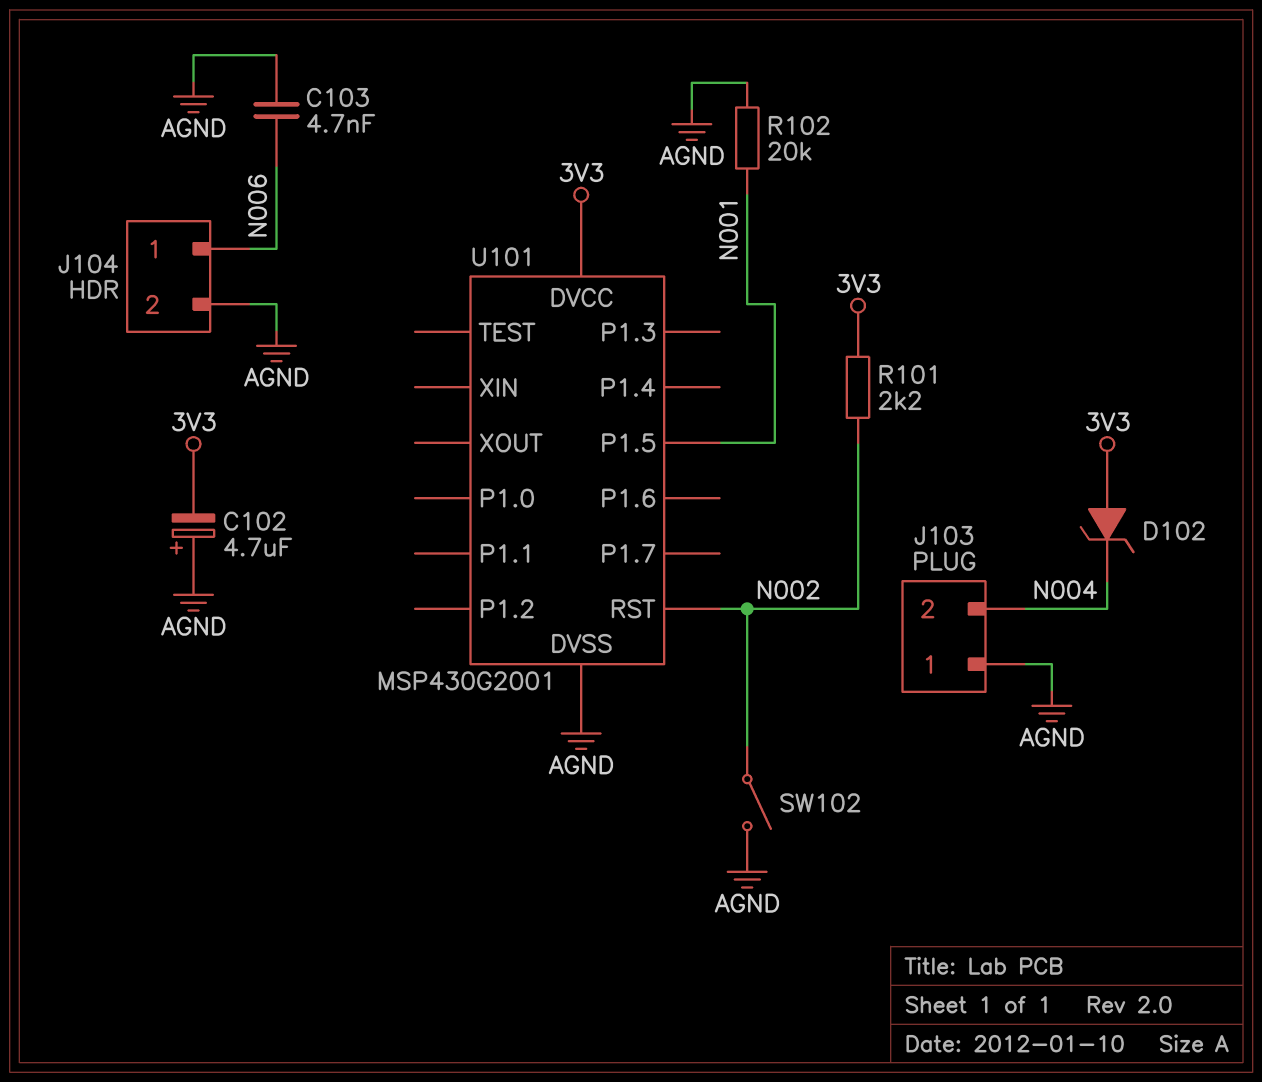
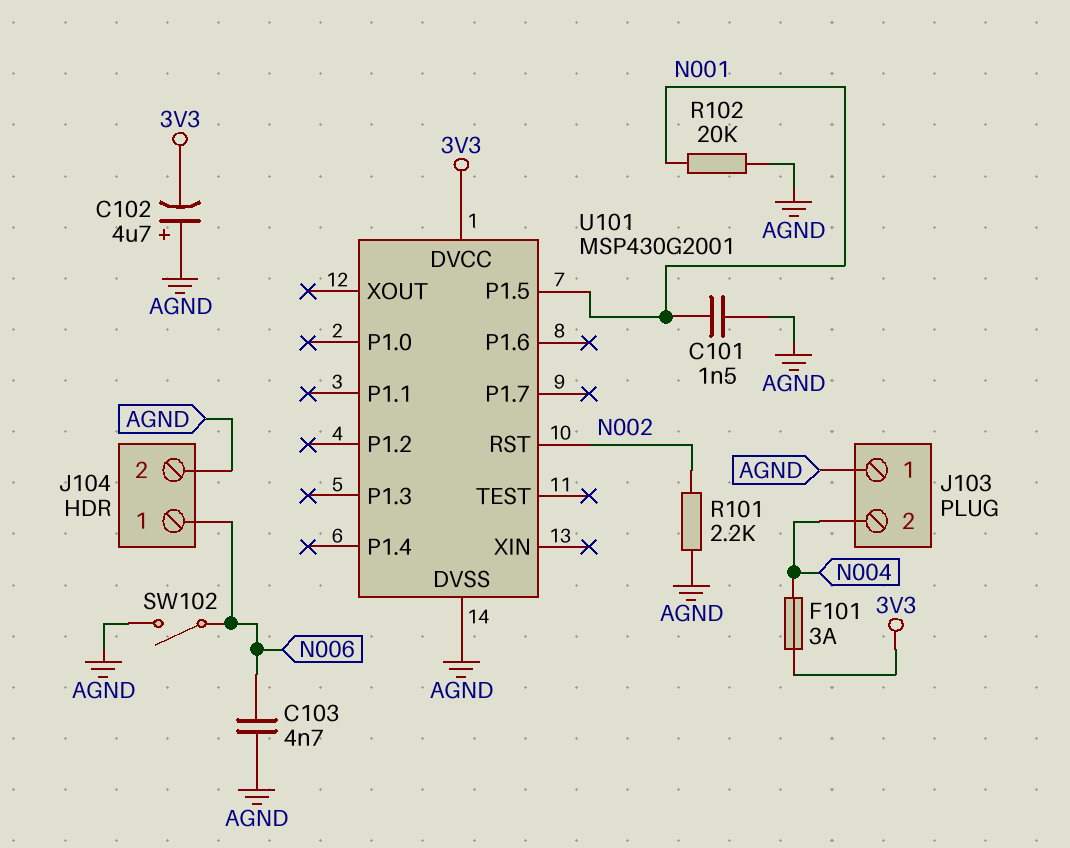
C101: none -> 1.5nF (AGND, N001)
D102: zener (A 3V3, K N004) -> none
F101: none -> 3A (3V3, N004)
R101: 2.2k (3V3, N002) -> 2.2k (AGND, N002)
SW102: switch (AGND, N002) -> switch (AGND, N006)

